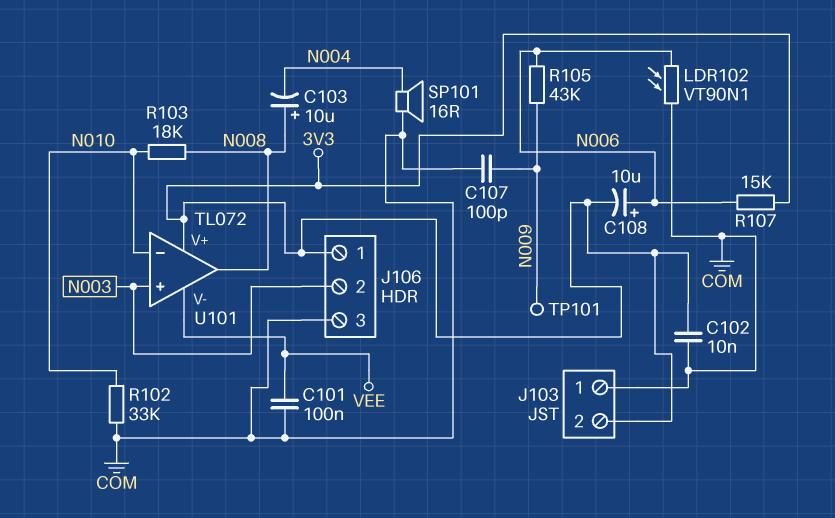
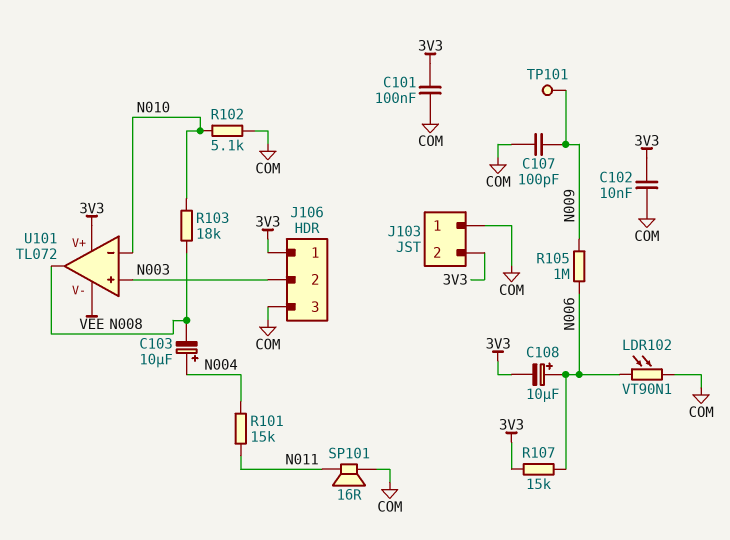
C101: 100nF (COM, VEE) -> 100nF (3V3, COM)
C103: 10uF (plus N008, minus N004) -> 10uF (plus N004, minus N008)
R101: none -> 15k (N004, N011)
R102: 33k (COM, N010) -> 5.1k (COM, N010)
R105: 43k (N006, N009) -> 1M (N006, N009)
SP101: speaker 16R (COM, N004) -> speaker 16R (COM, N011)

